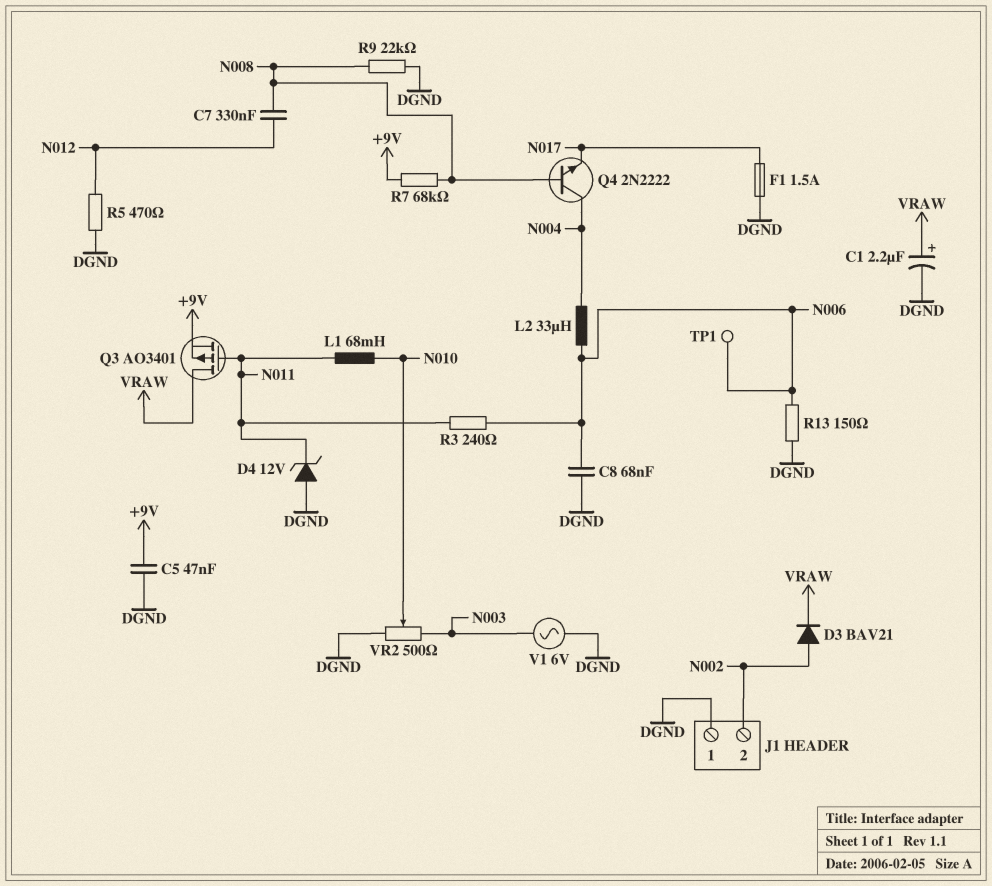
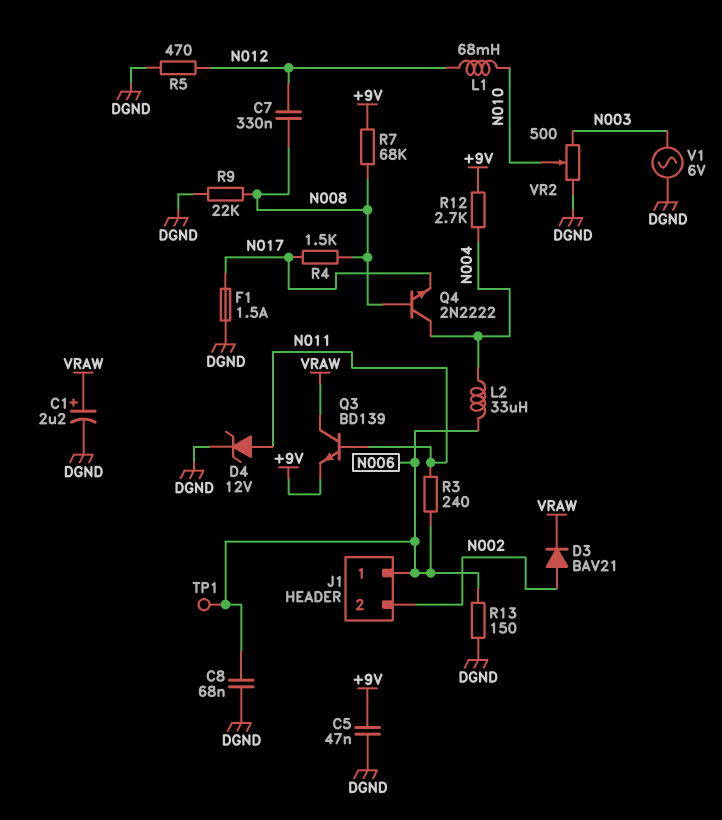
D4: zener 12V (A DGND, K N011) -> zener 12V (A N011, K DGND)
J1 pin 1: DGND -> N006
L1: 68mH (N010, N011) -> 68mH (N010, N012)
Q3: PMOS AO3401 (G N011, D VRAW, S +9V) -> NPN BD139 (B N011, C VRAW, E +9V)
R4: none -> 1.5k (N008, N017)
R12: none -> 2.7k (+9V, N004)

